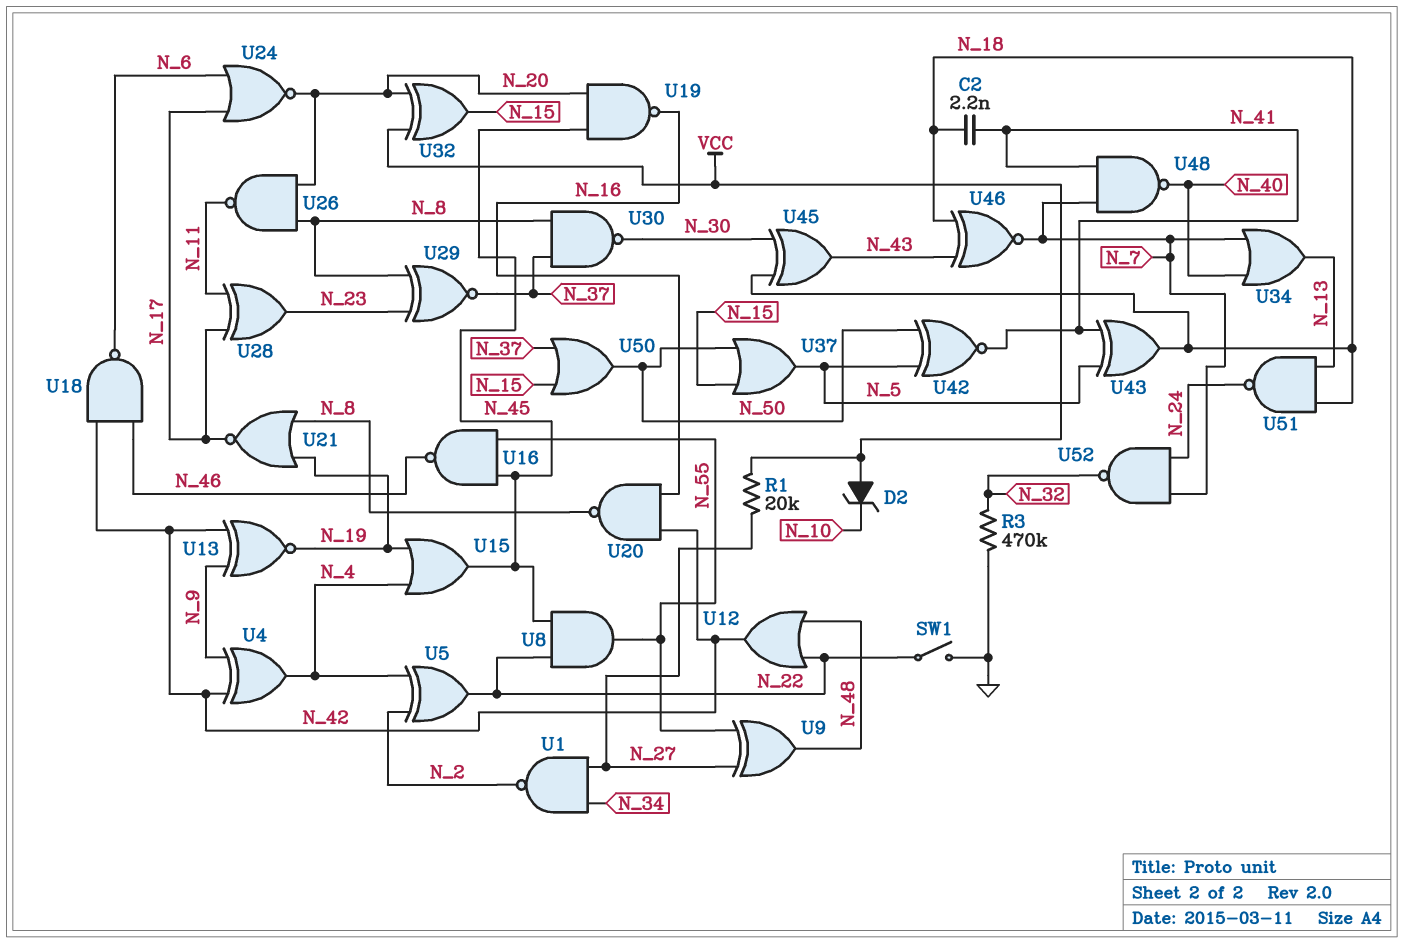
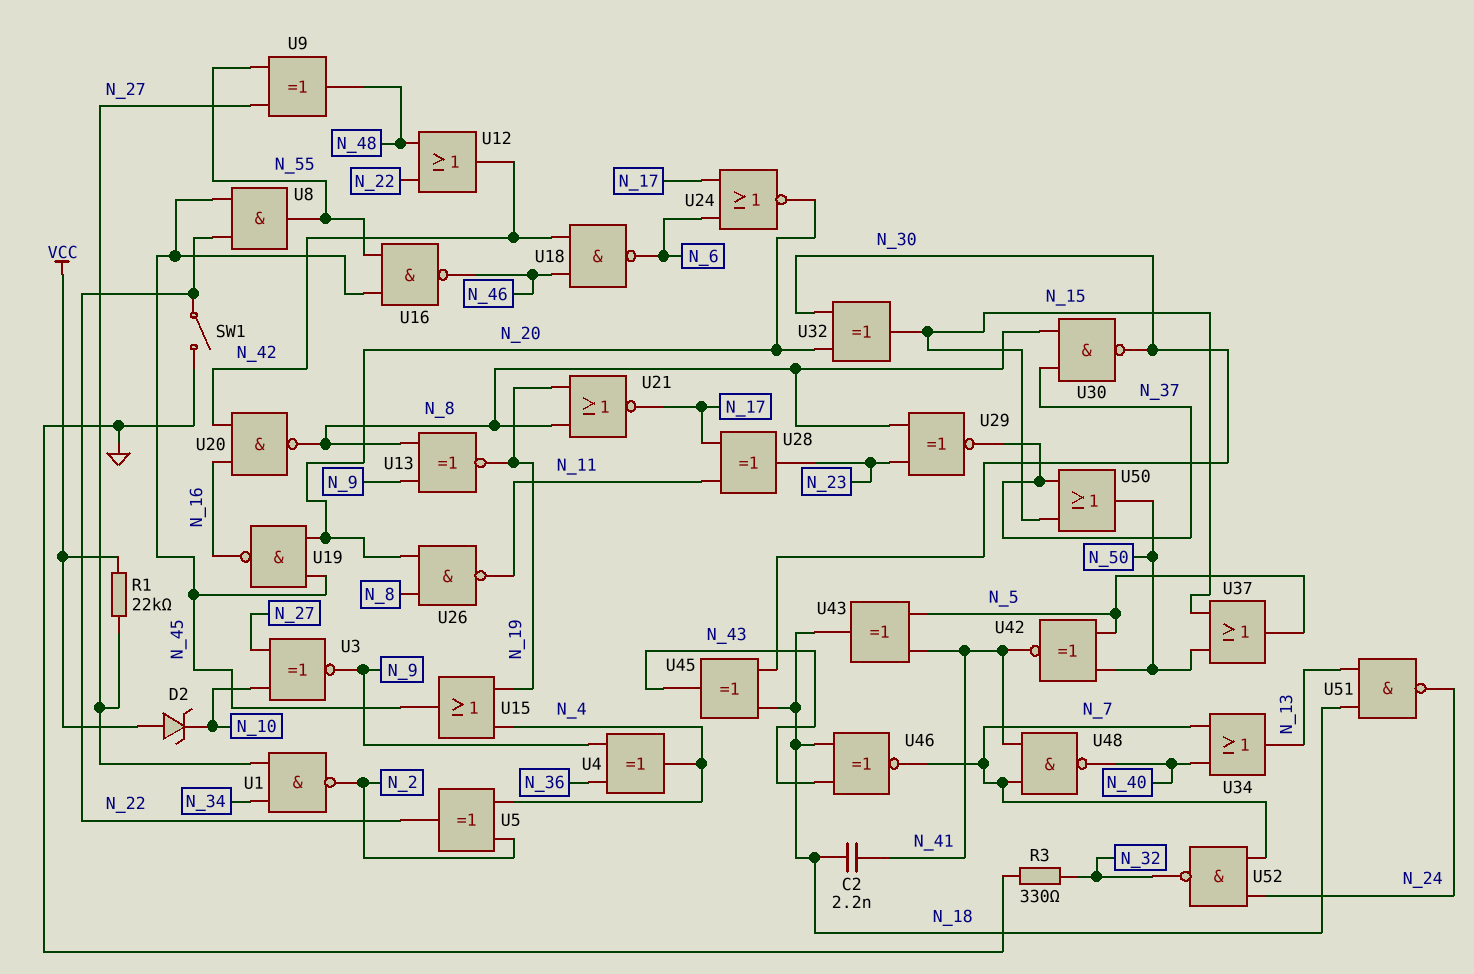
R1: 20k (N_27, VCC) -> 22k (N_27, VCC)
R3: 470k (GND, N_32) -> 330 (GND, N_32)
U3: none -> XNOR (in N_10, in N_27, out N_9)
U4: XOR (in N_9, in N_42, out N_4) -> XOR (in N_9, in N_36, out N_4)
U13: XNOR (in N_9, in N_42, out N_19) -> XNOR (in N_8, in N_9, out N_19)
U32: XOR (in N_20, in VCC, out N_15) -> XOR (in N_20, in N_30, out N_15)

